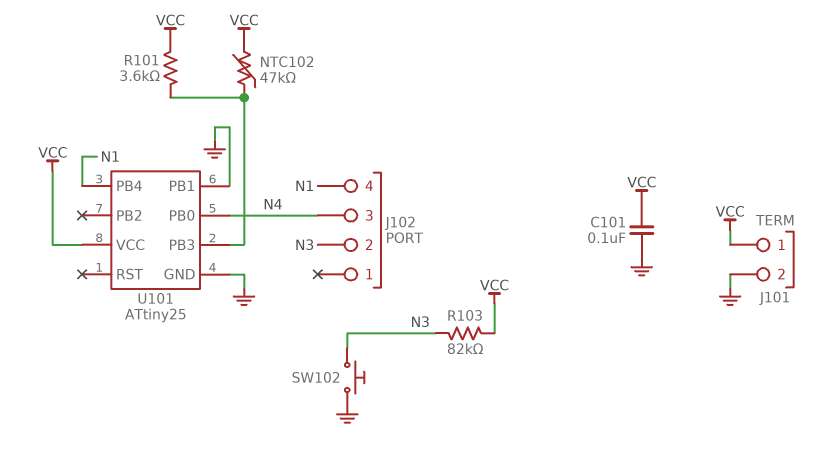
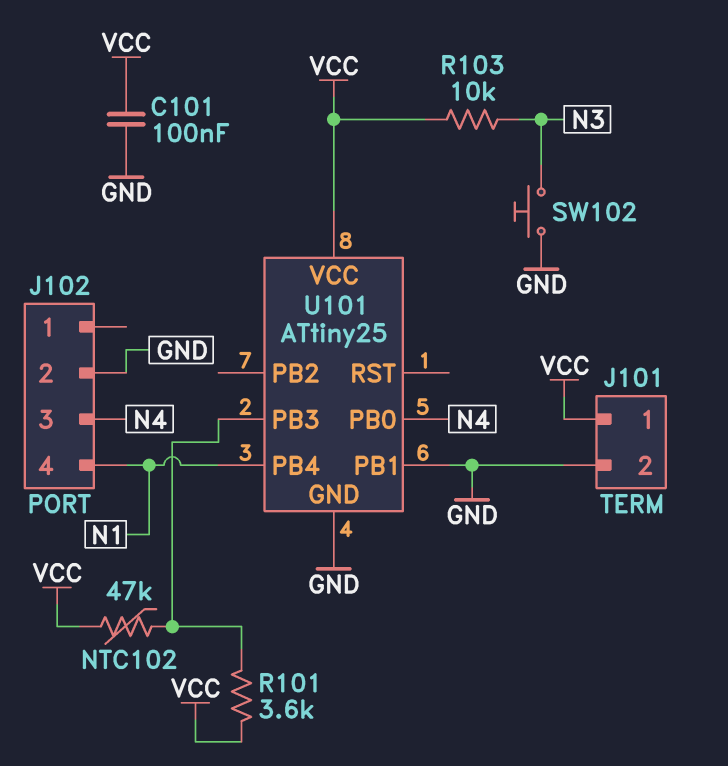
J102 pin 2: N3 -> GND
R103: 82k (N3, VCC) -> 10k (N3, VCC)

